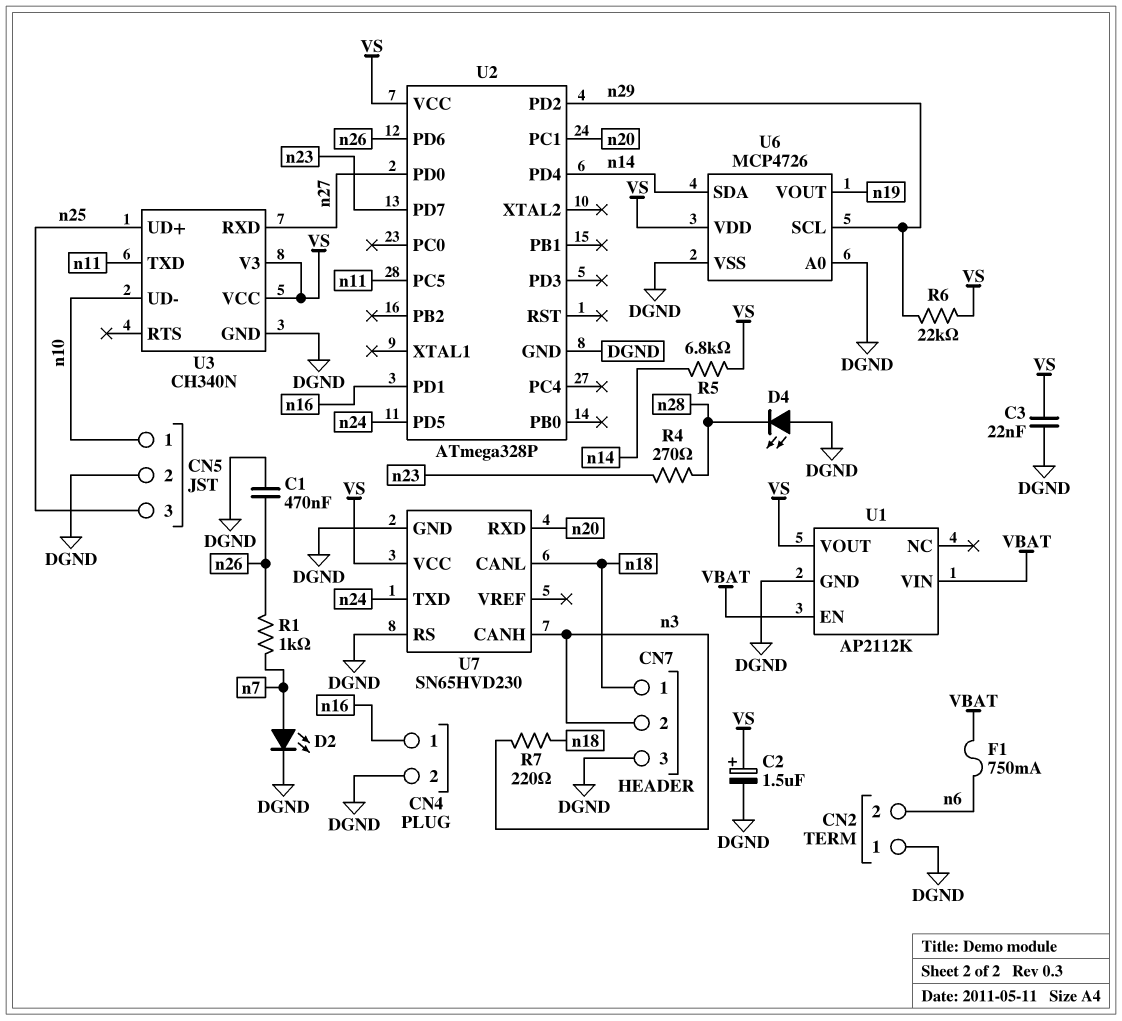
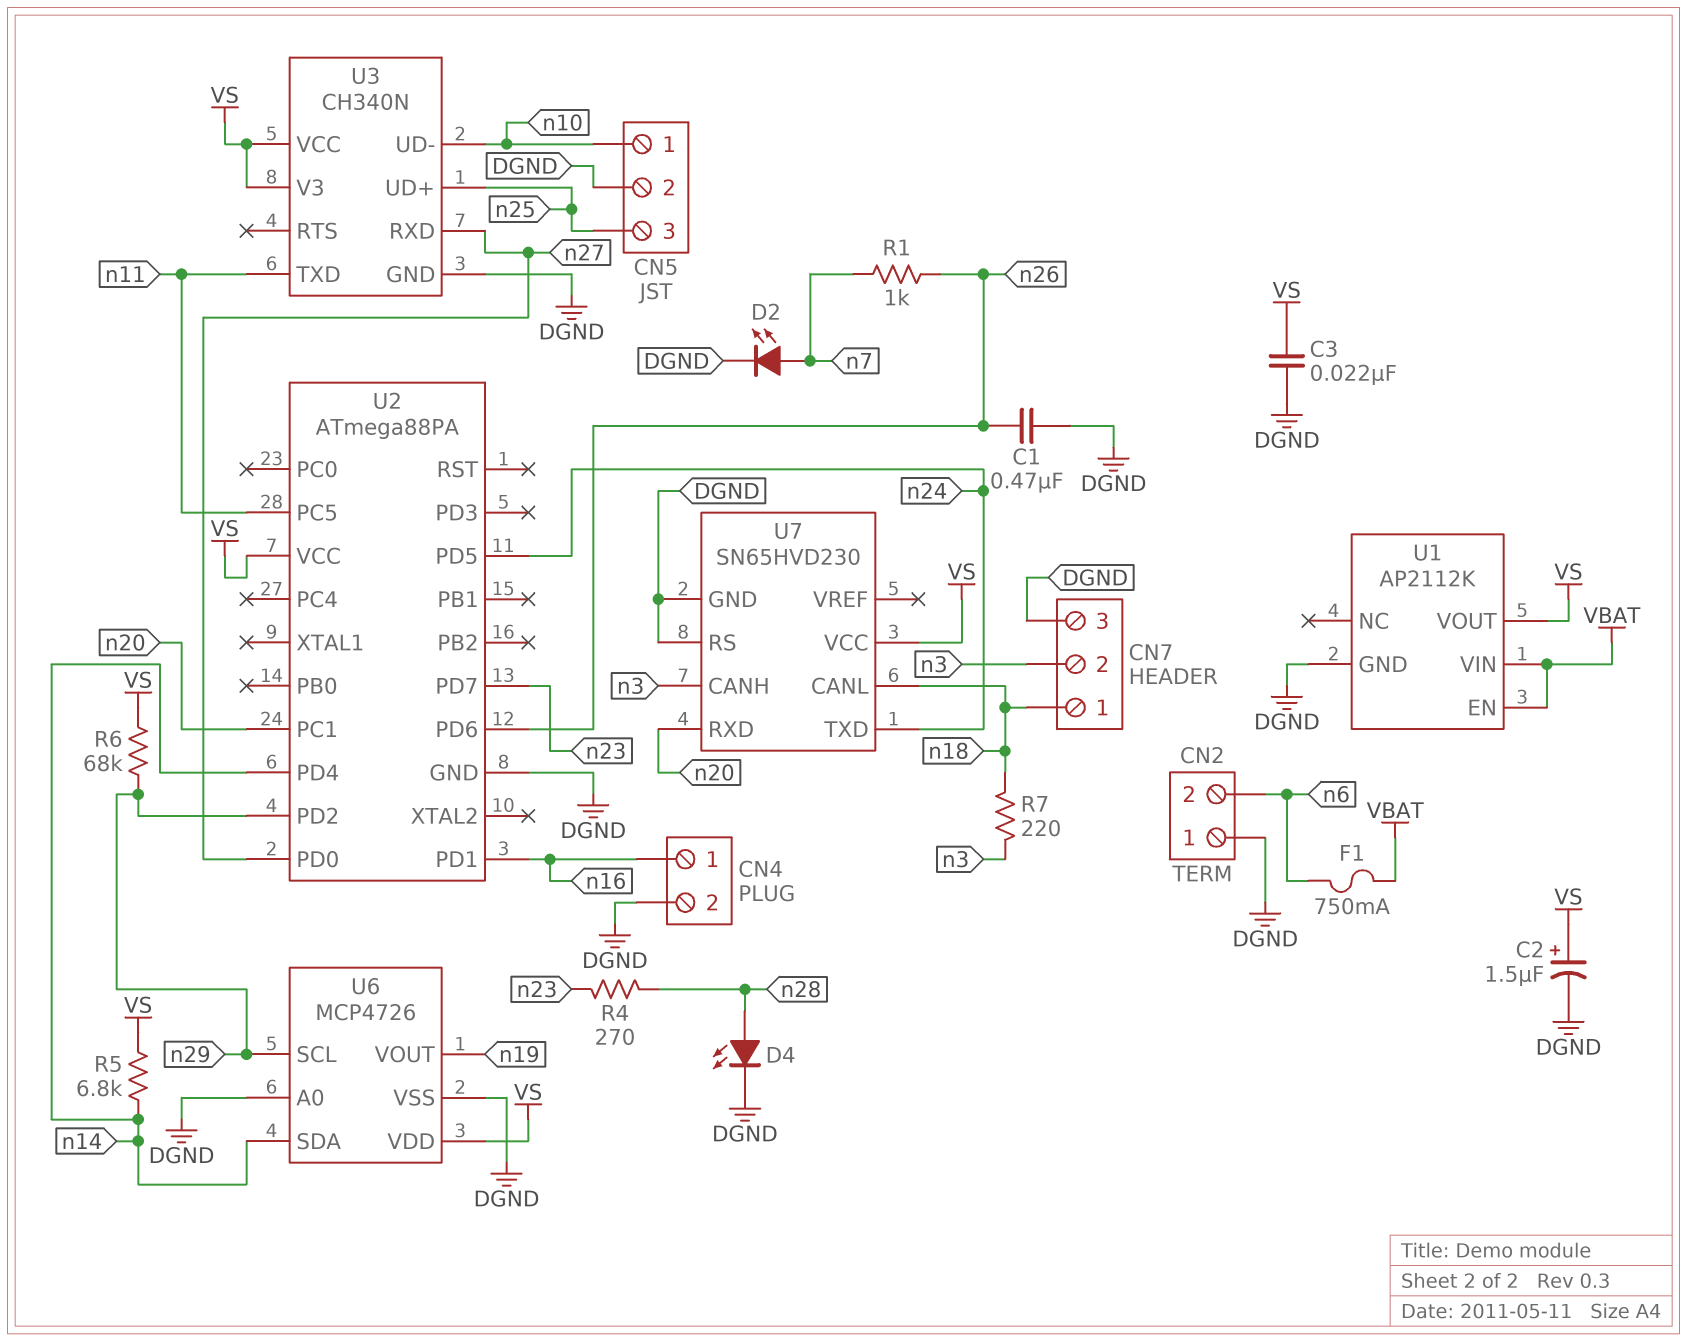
D4: LED (A DGND, K n28) -> LED (A n28, K DGND)
R6: 22k (VS, n29) -> 68k (VS, n29)
U2: ATmega328P -> ATmega88PA

